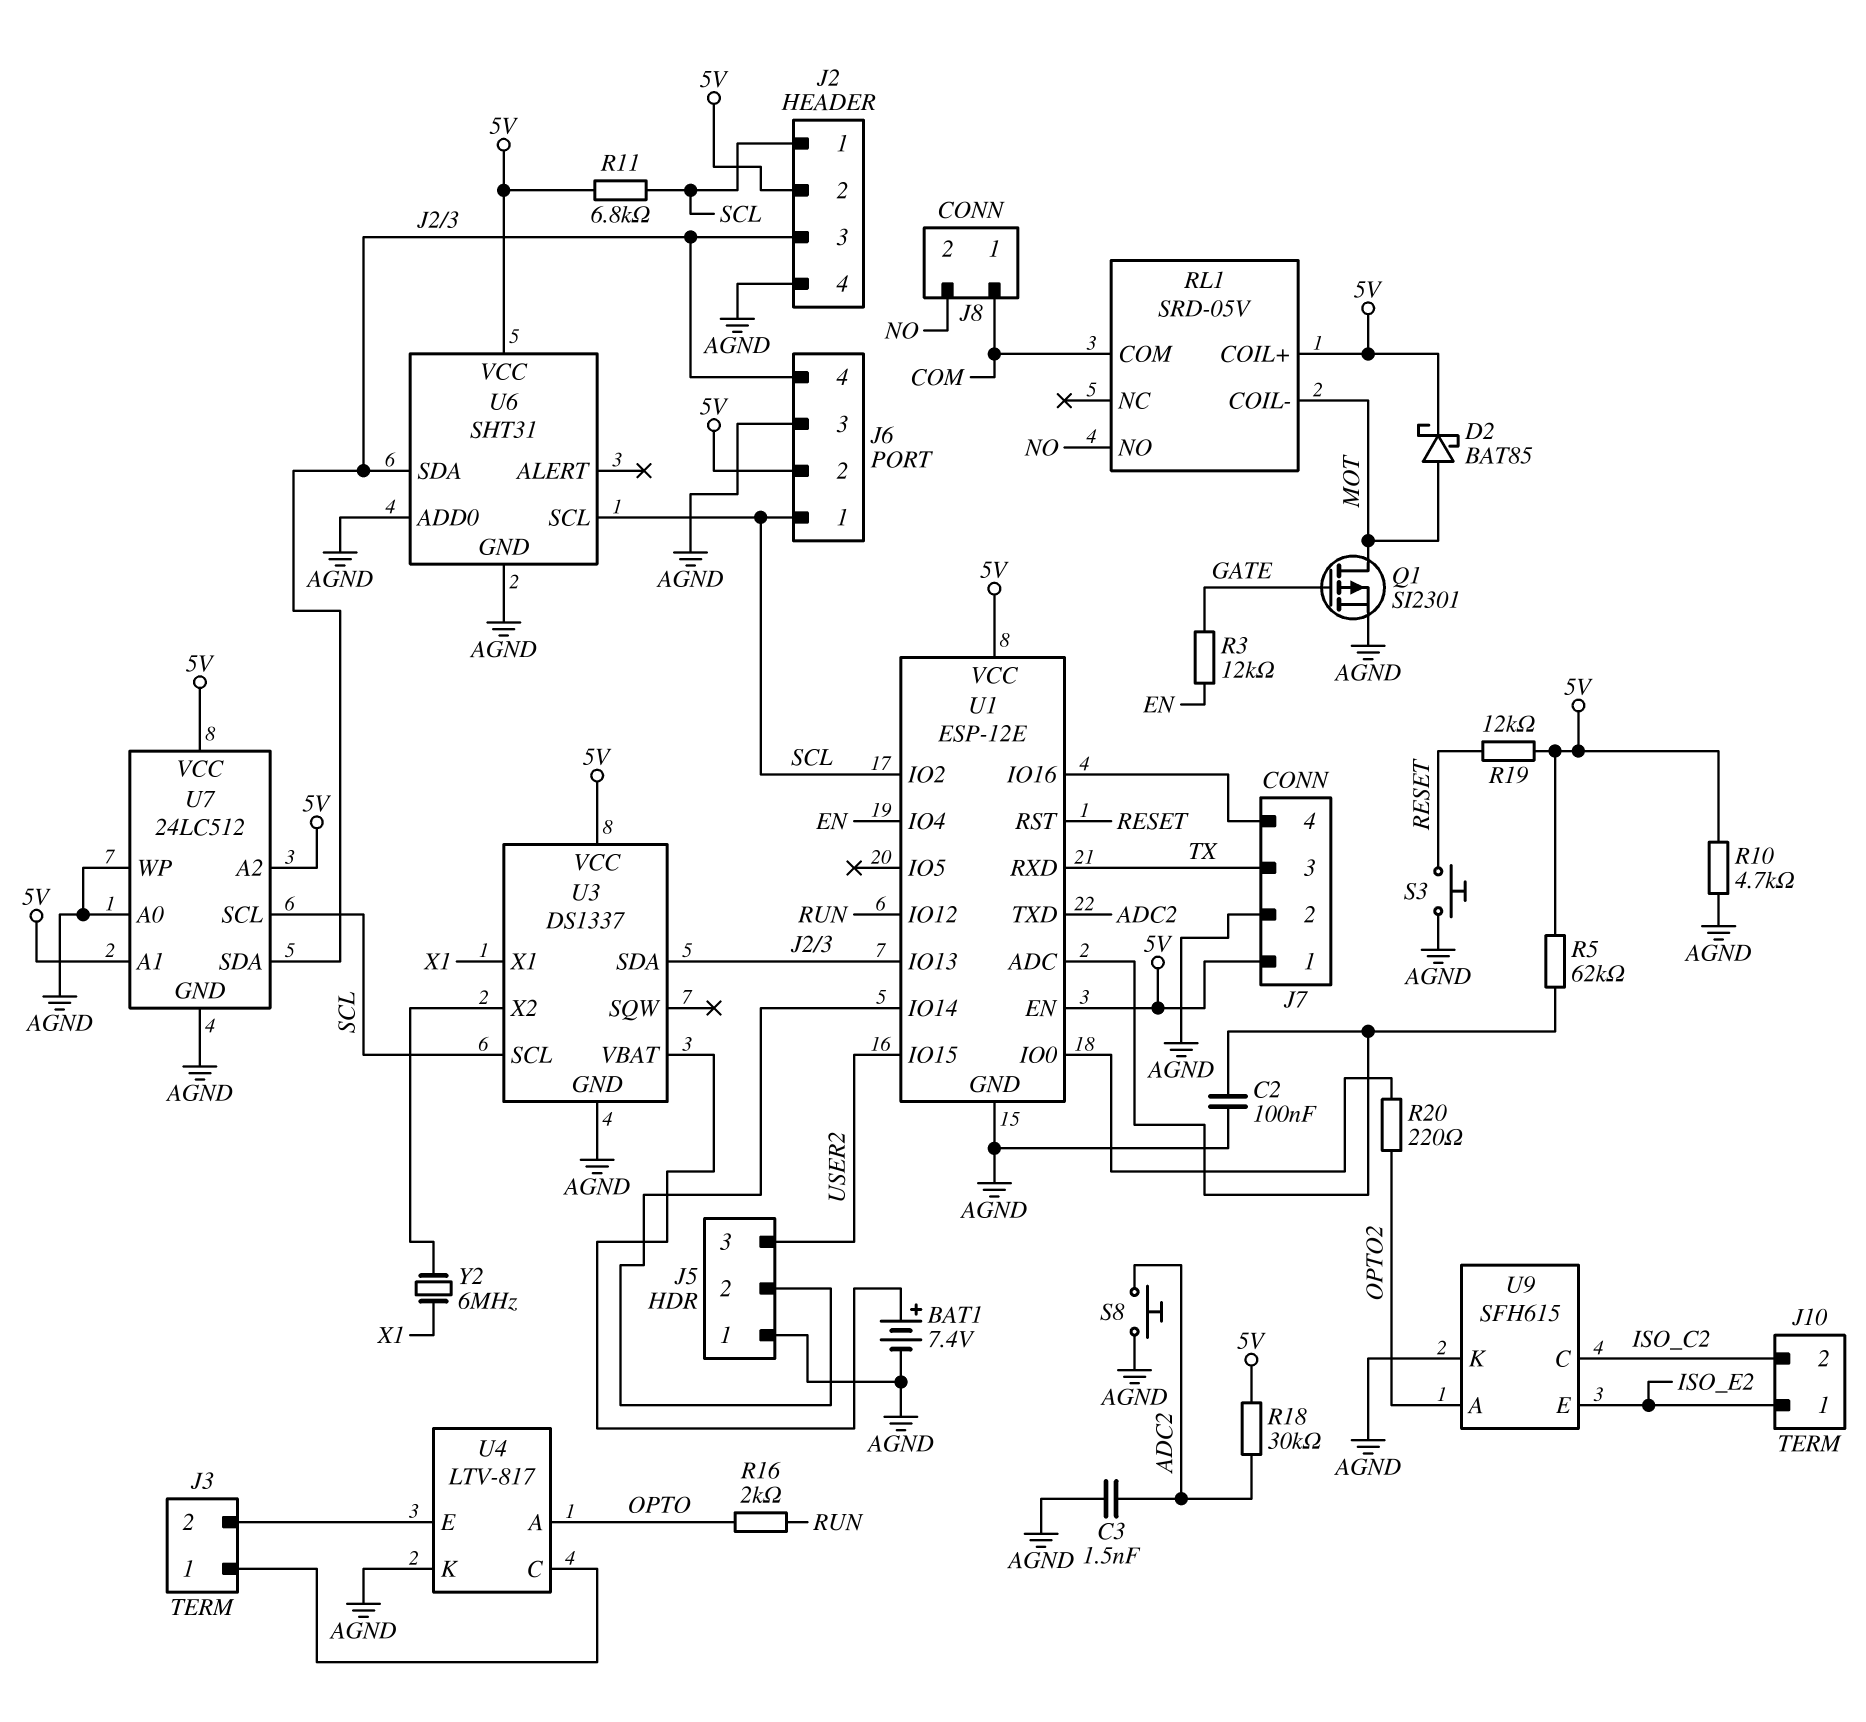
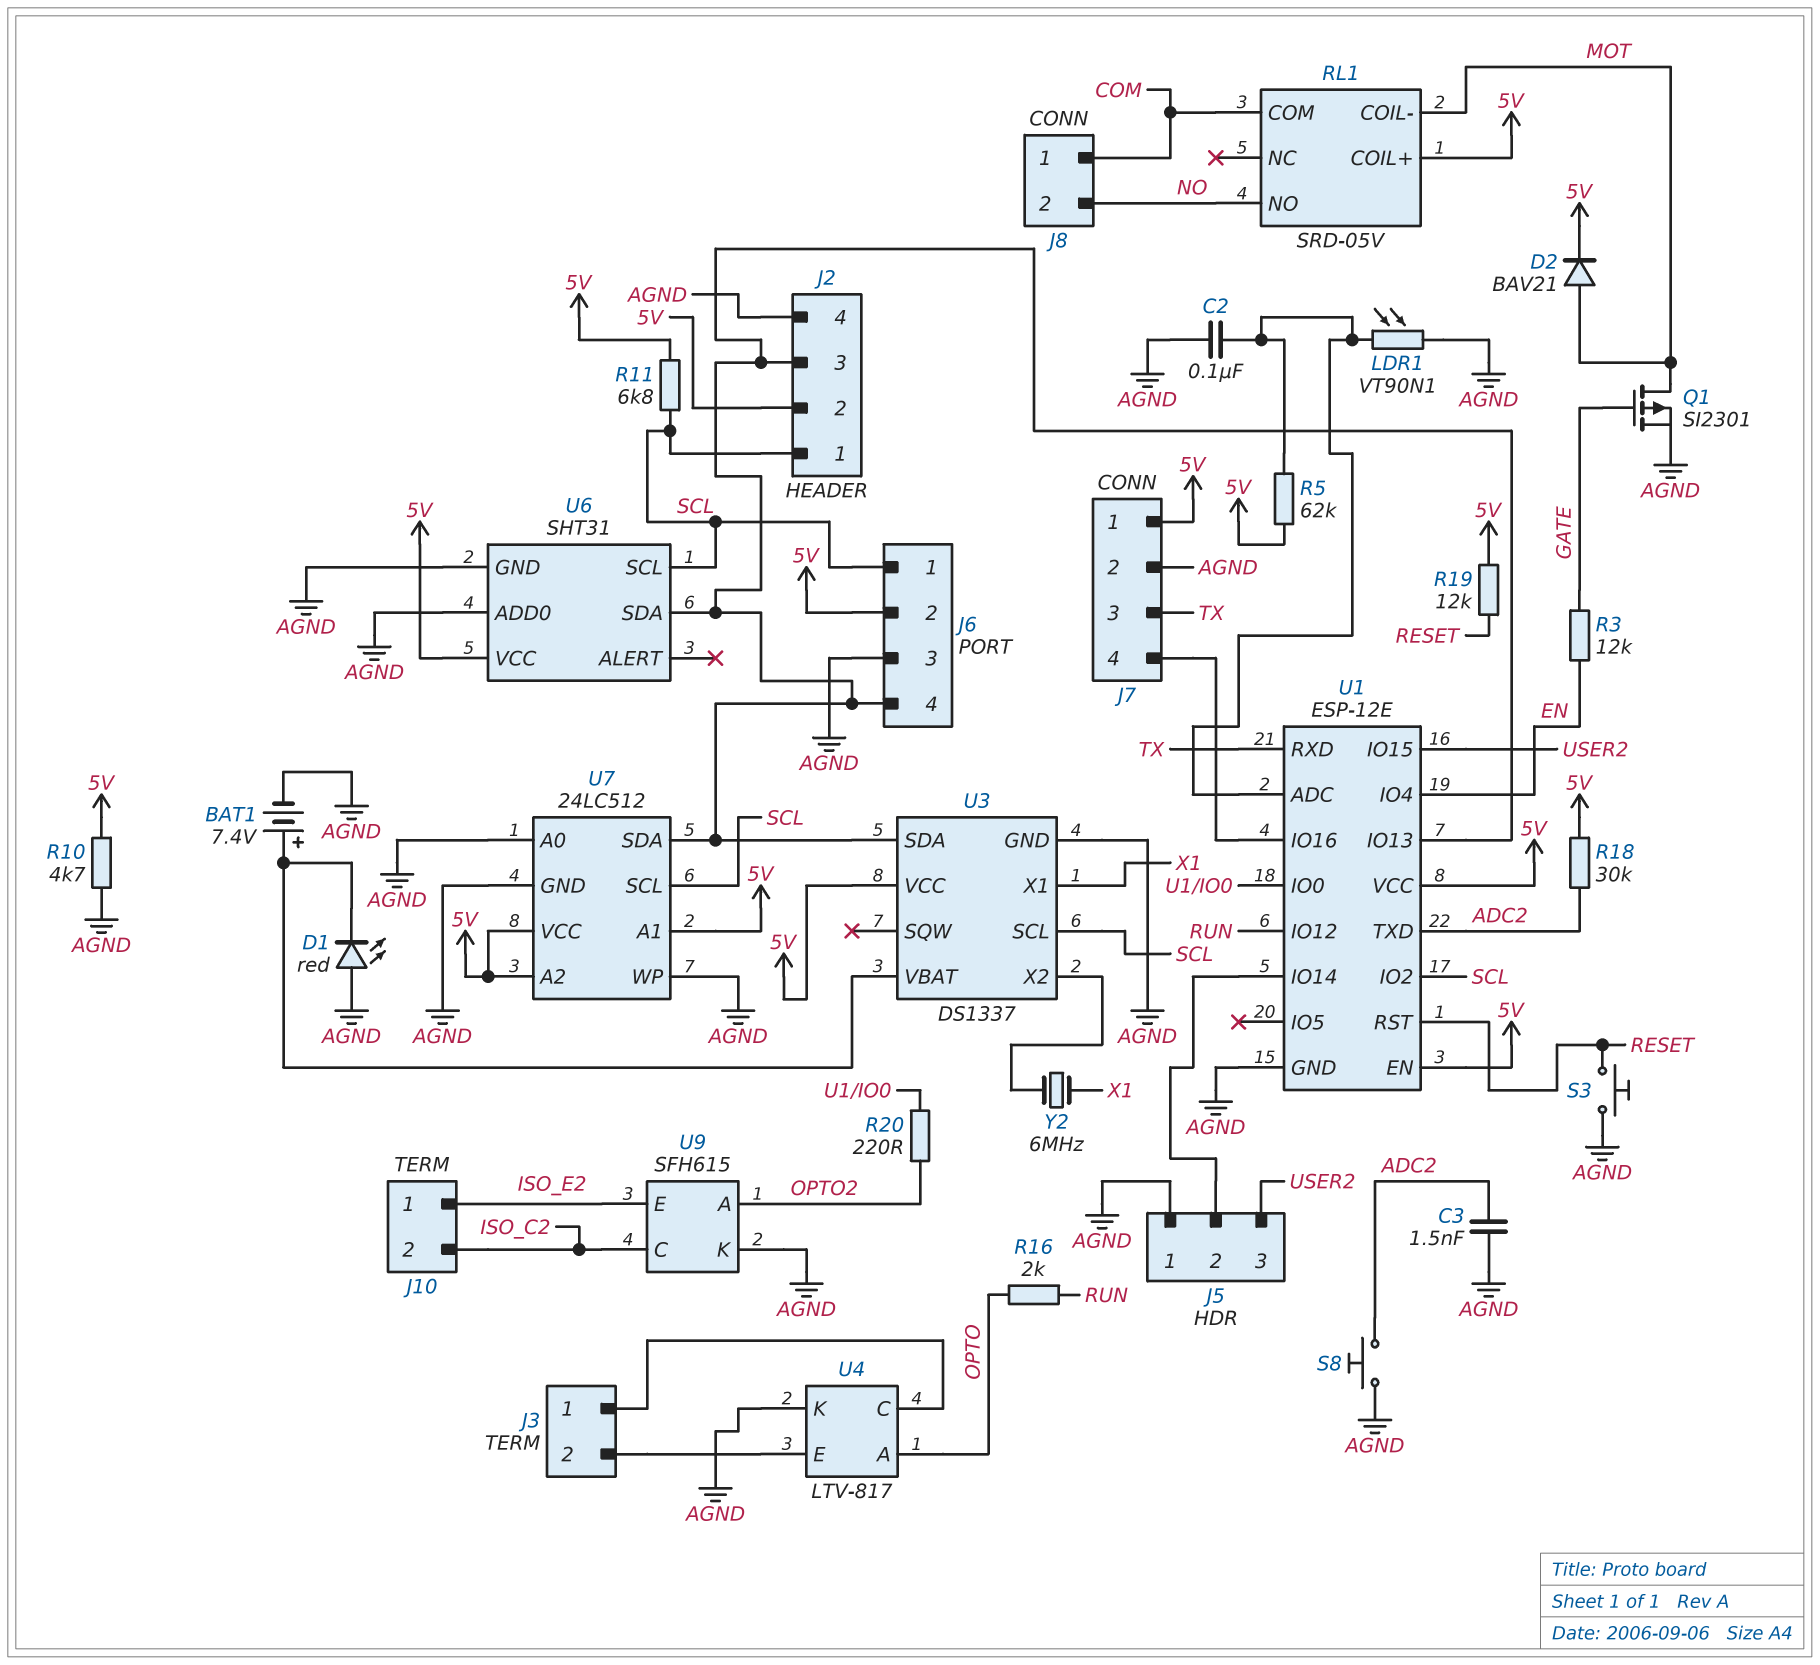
D1: none -> LED red (A AGND, K U3/VBAT)
D2: schottky BAT85 (A MOT, K 5V) -> diode BAV21 (A MOT, K 5V)
LDR1: none -> VT90N1 (AGND, U1/ADC)

